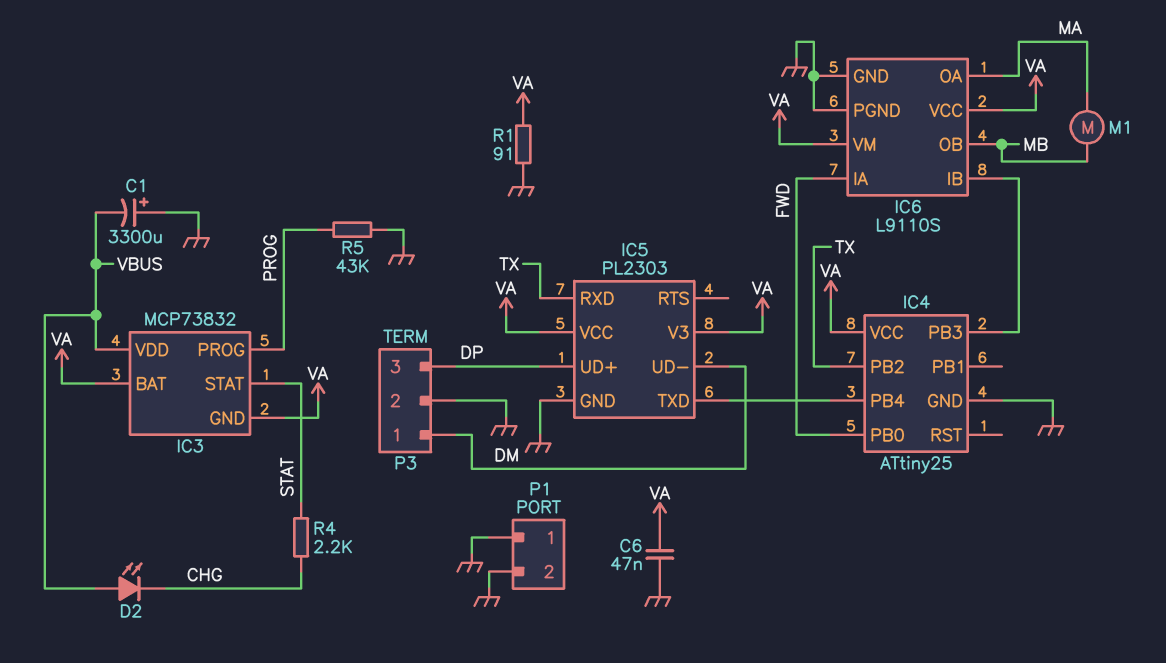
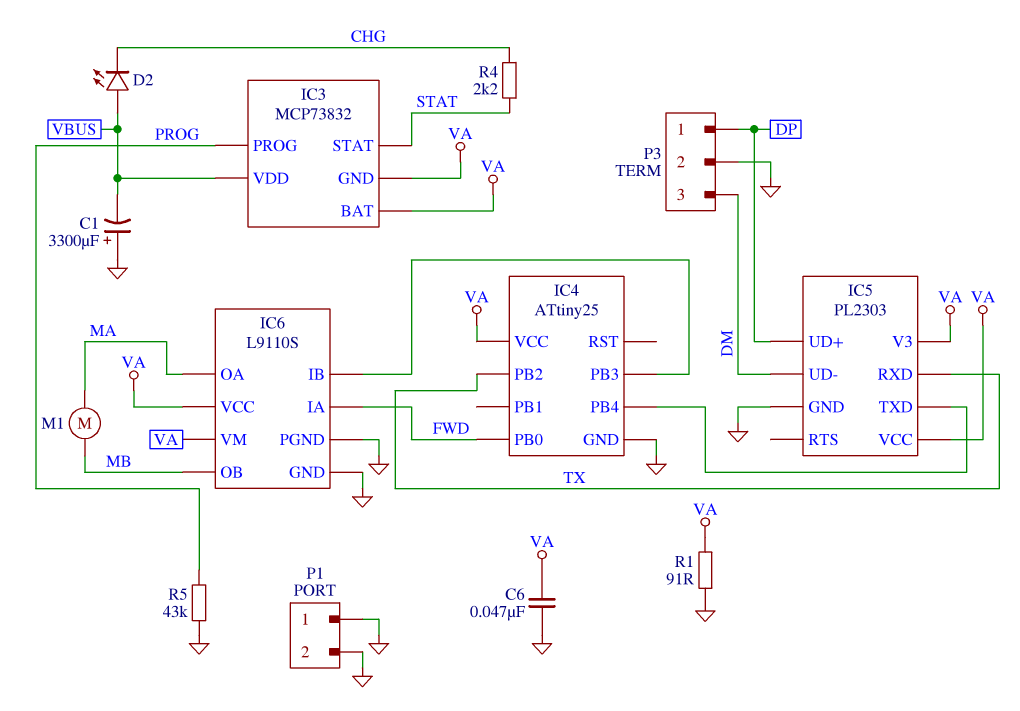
P3 pin 1: DM -> DP
P3 pin 3: DP -> DM

